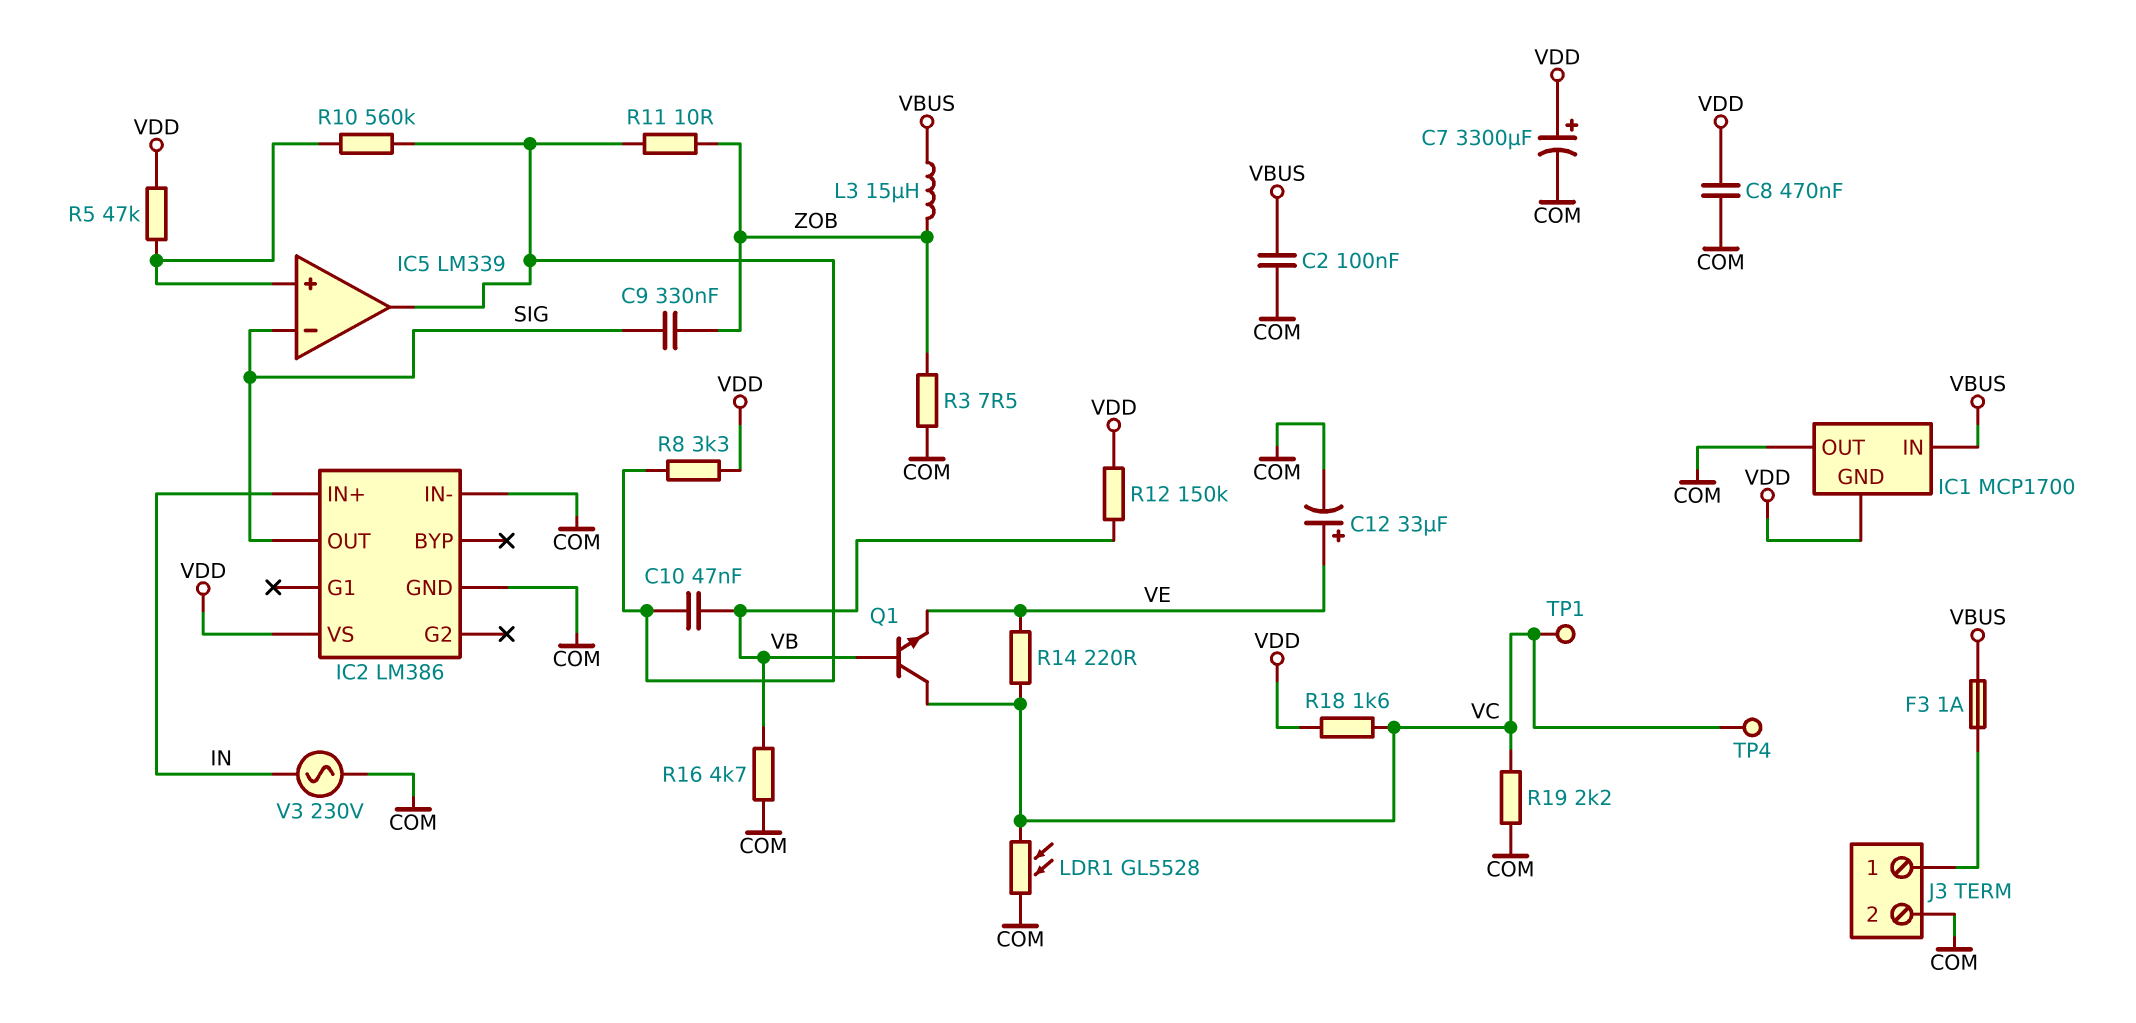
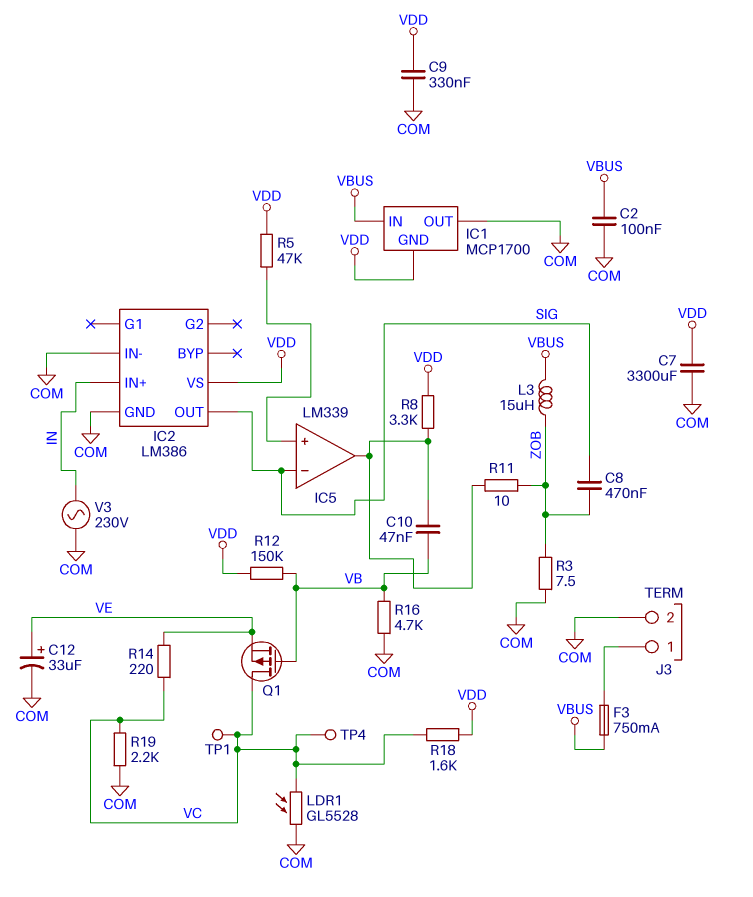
C7: 3300uF (plus VDD, minus COM) -> 3300uF (COM, VDD)
C8: 470nF (COM, VDD) -> 470nF (SIG, ZOB)
C9: 330nF (SIG, ZOB) -> 330nF (COM, VDD)
F3: 1A (J3/1, VBUS) -> 750mA (J3/1, VBUS)
Q1: NPN (B VB, C VC, E VE) -> PMOS (G VB, D VC, S VE)
R10: 560k (IC5/in+, IC5/out) -> none

